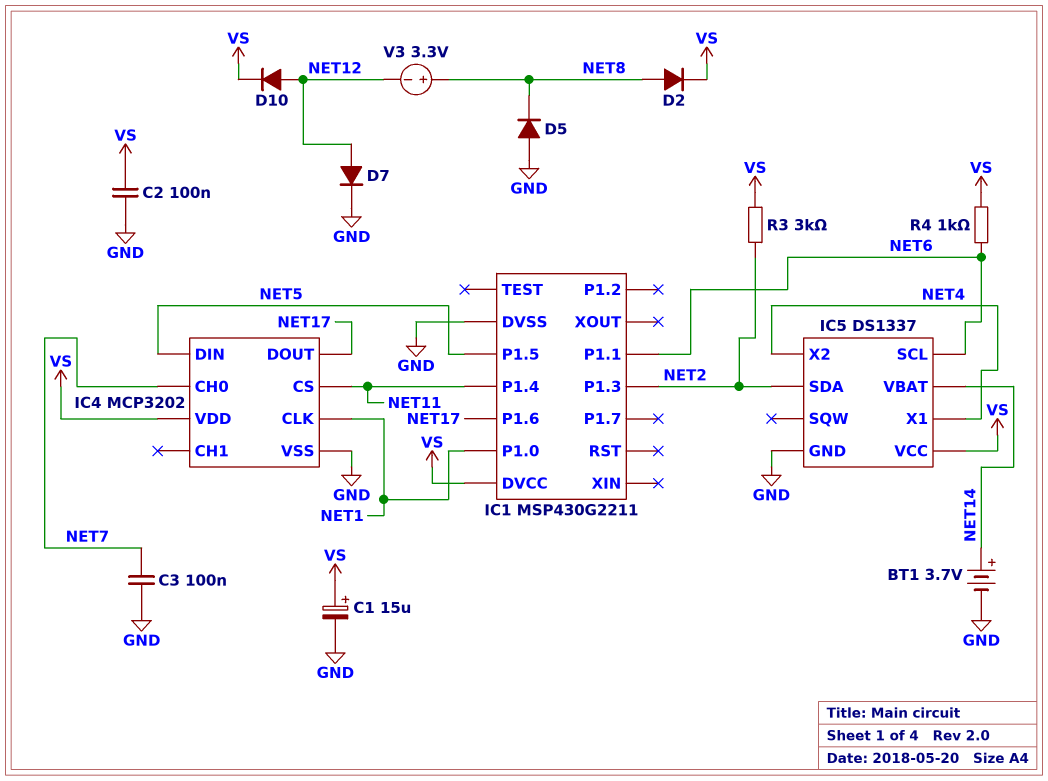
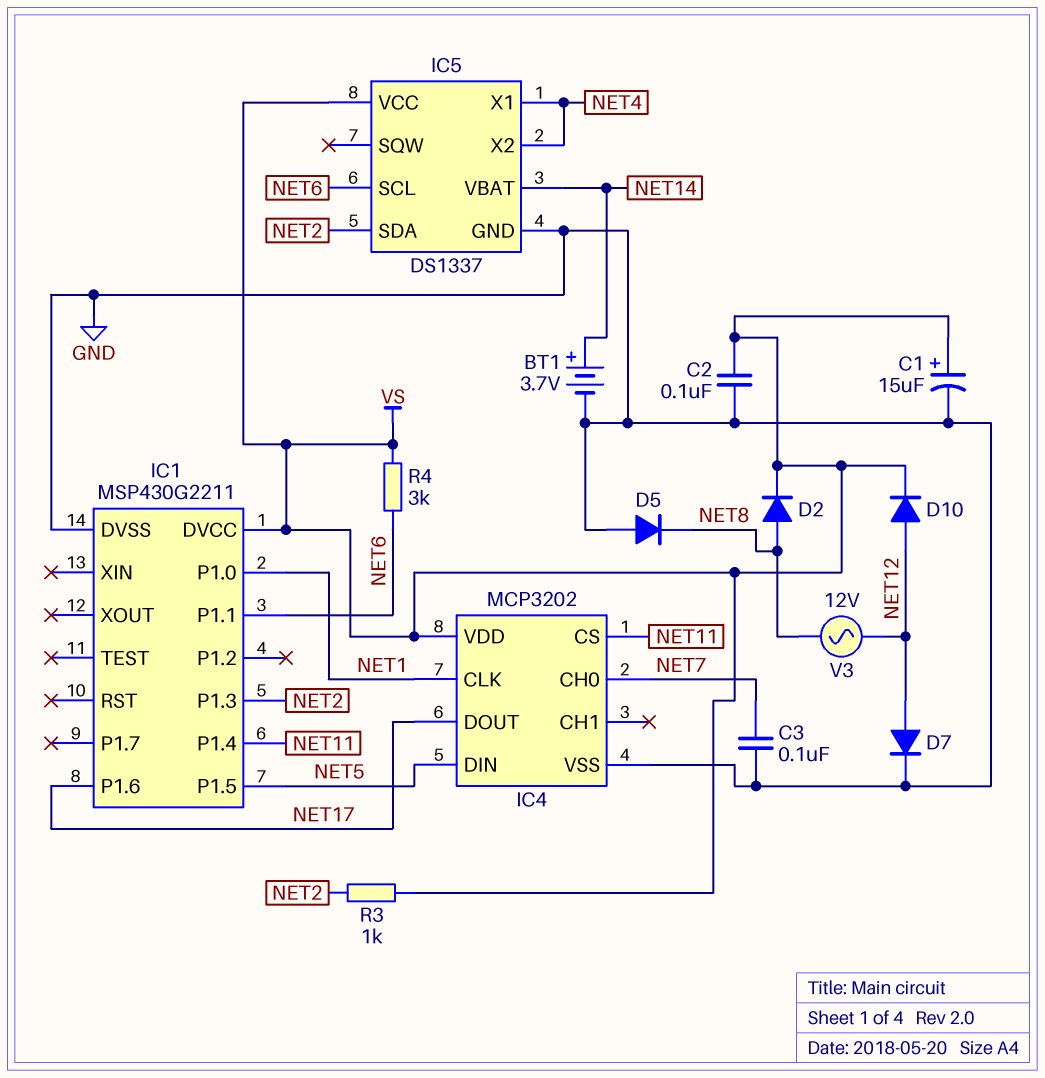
R3: 3k (NET2, VS) -> 1k (NET2, VS)
R4: 1k (NET6, VS) -> 3k (NET6, VS)
V3: 3.3V (plus NET8, minus NET12) -> AC 12V (NET8, NET12)

